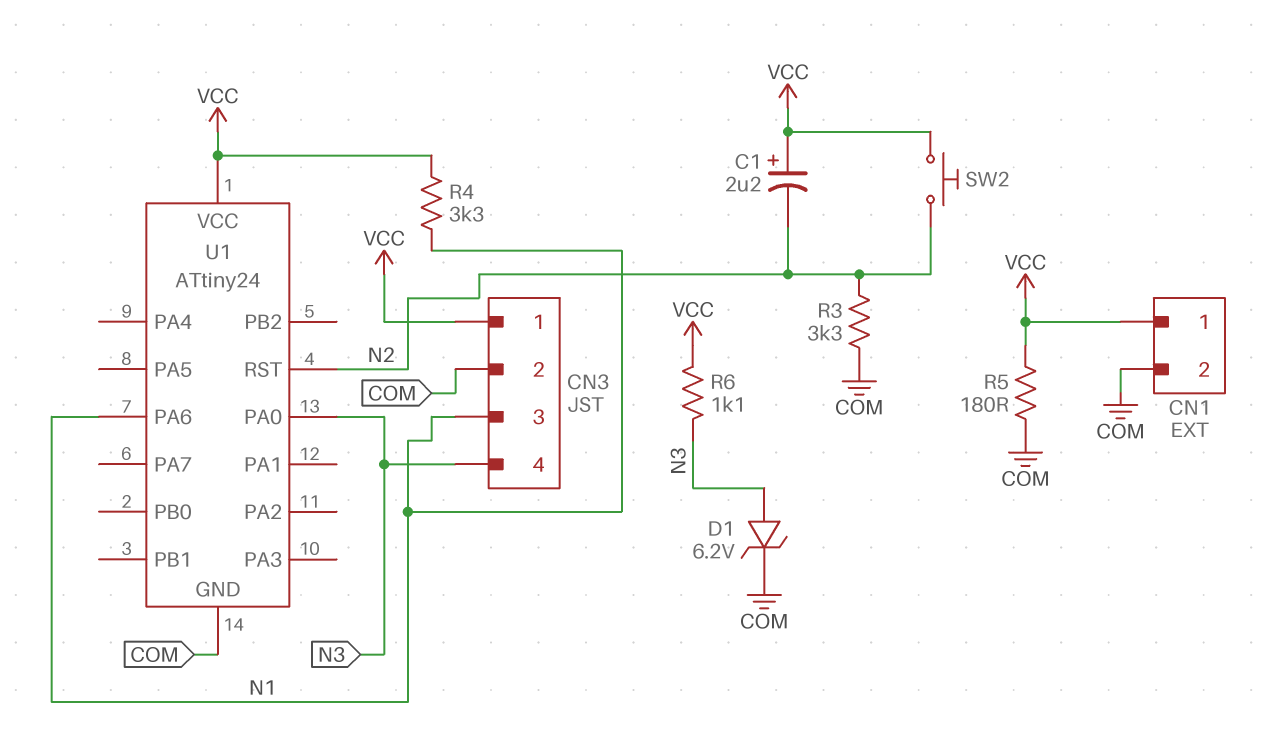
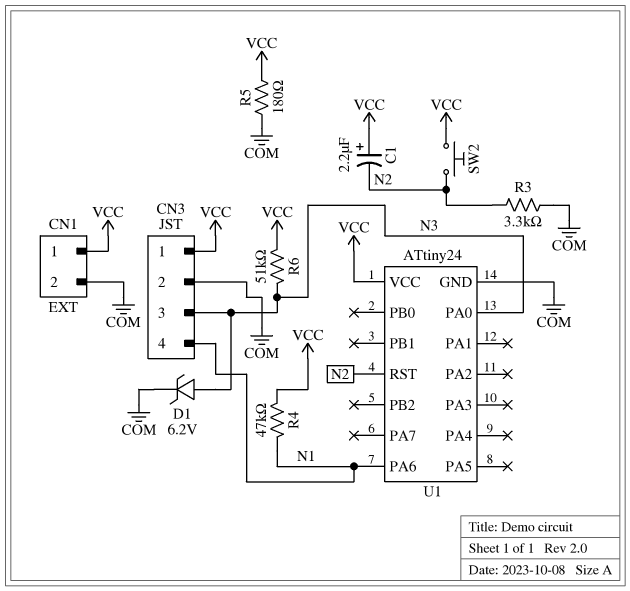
CN3 pin 3: N1 -> N3
CN3 pin 4: N3 -> N1
R4: 3.3k (N1, VCC) -> 47k (N1, VCC)
R6: 1.1k (N3, VCC) -> 51k (N3, VCC)

